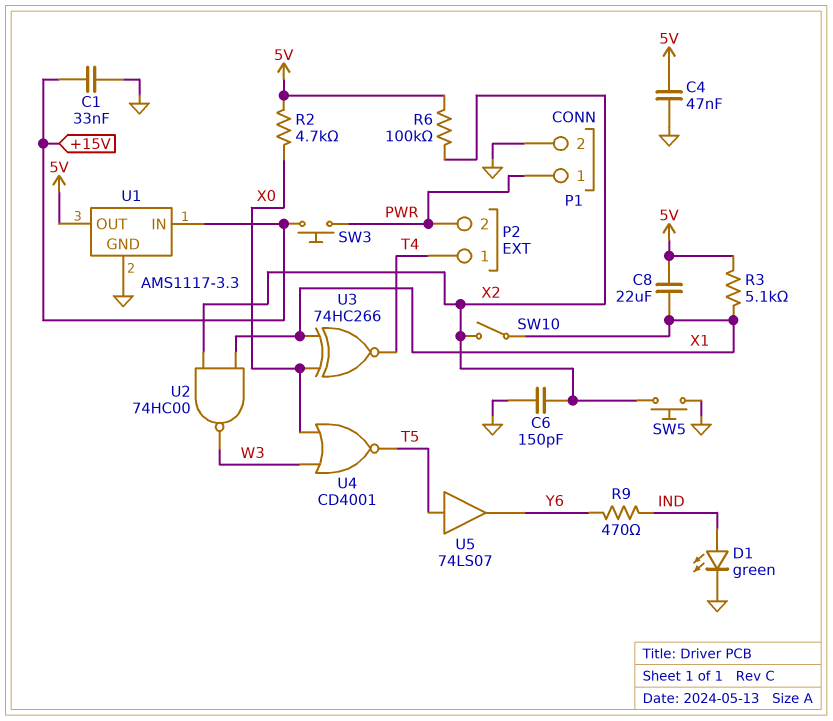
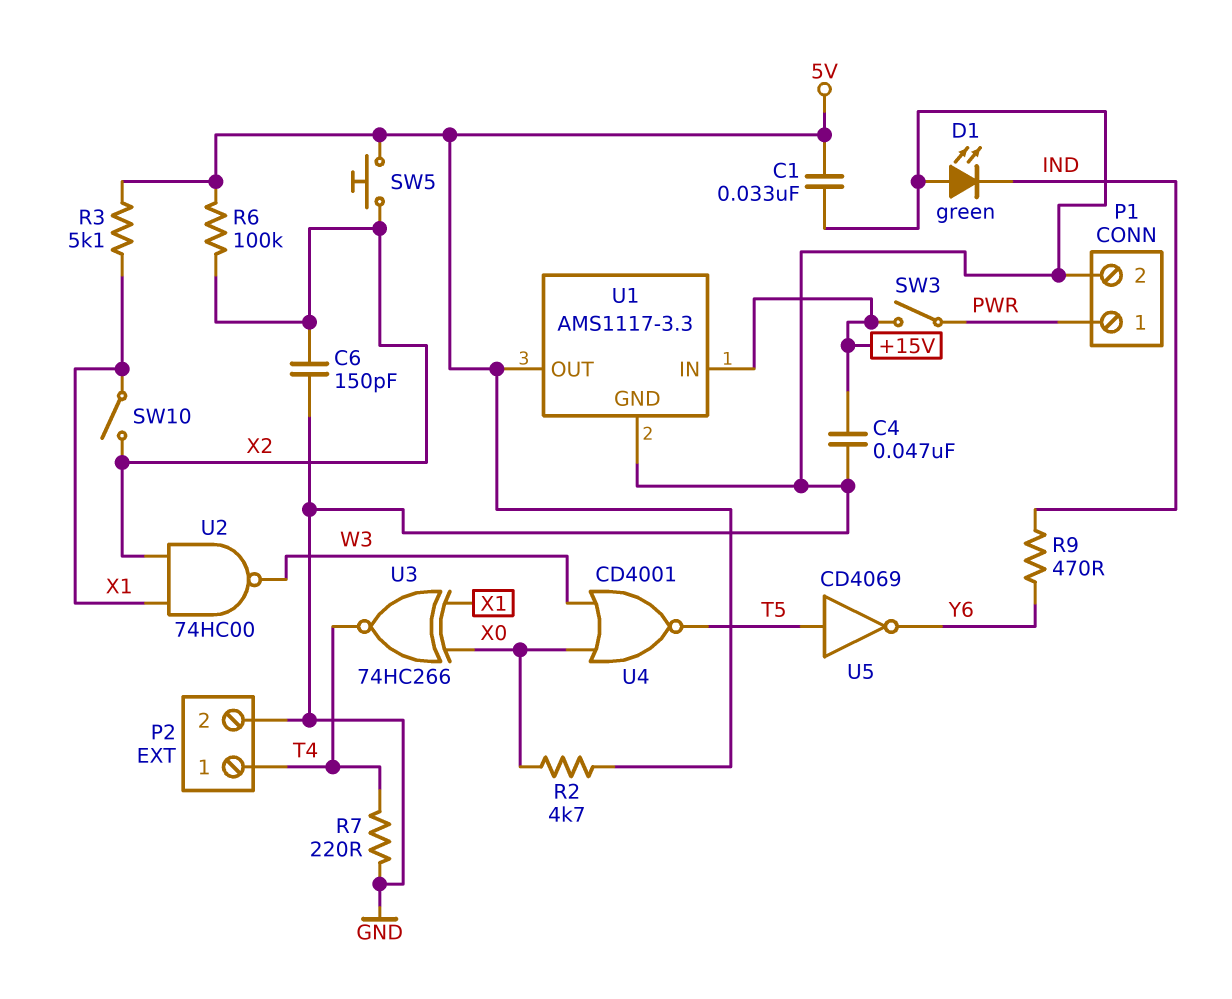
C1: 33nF (+15V, GND) -> 33nF (5V, GND)
C4: 47nF (5V, GND) -> 47nF (+15V, GND)
C8: 22uF (5V, X1) -> none
D1: LED green (A IND, K GND) -> LED green (A GND, K IND)
P2 pin 2: PWR -> GND
R7: none -> 220 (GND, T4)
SW3: button (+15V, PWR) -> switch (+15V, PWR)
SW5: button (GND, X2) -> button (5V, X2)
U5: buffer 74LS07 (in T5, out Y6) -> NOT CD4069 (in T5, out Y6)

